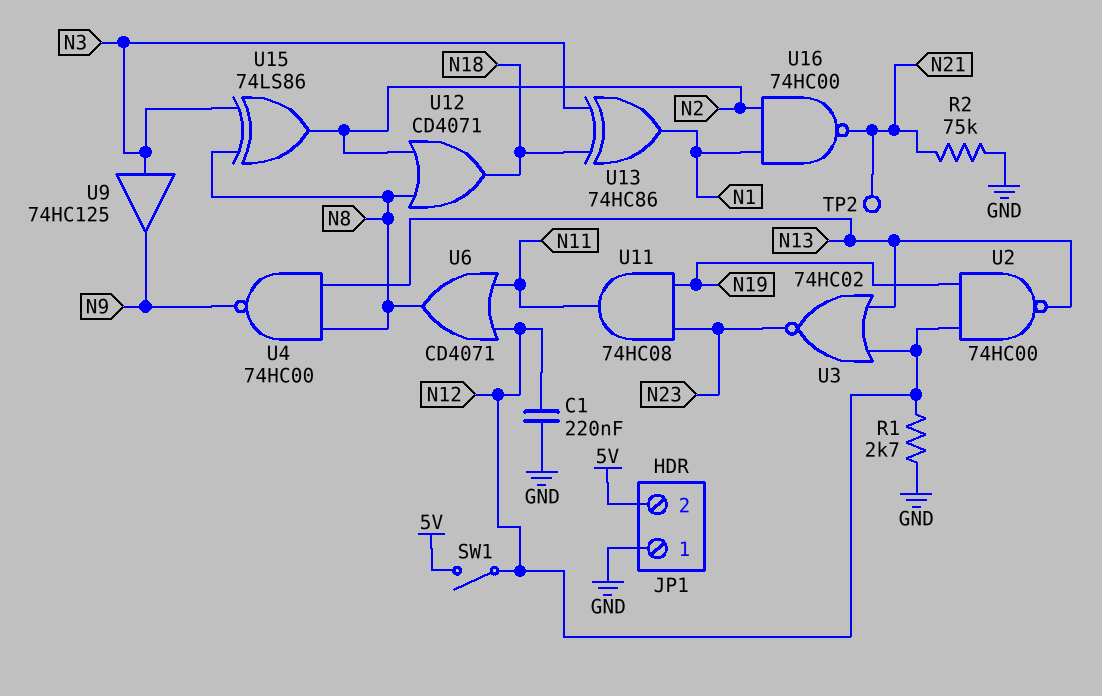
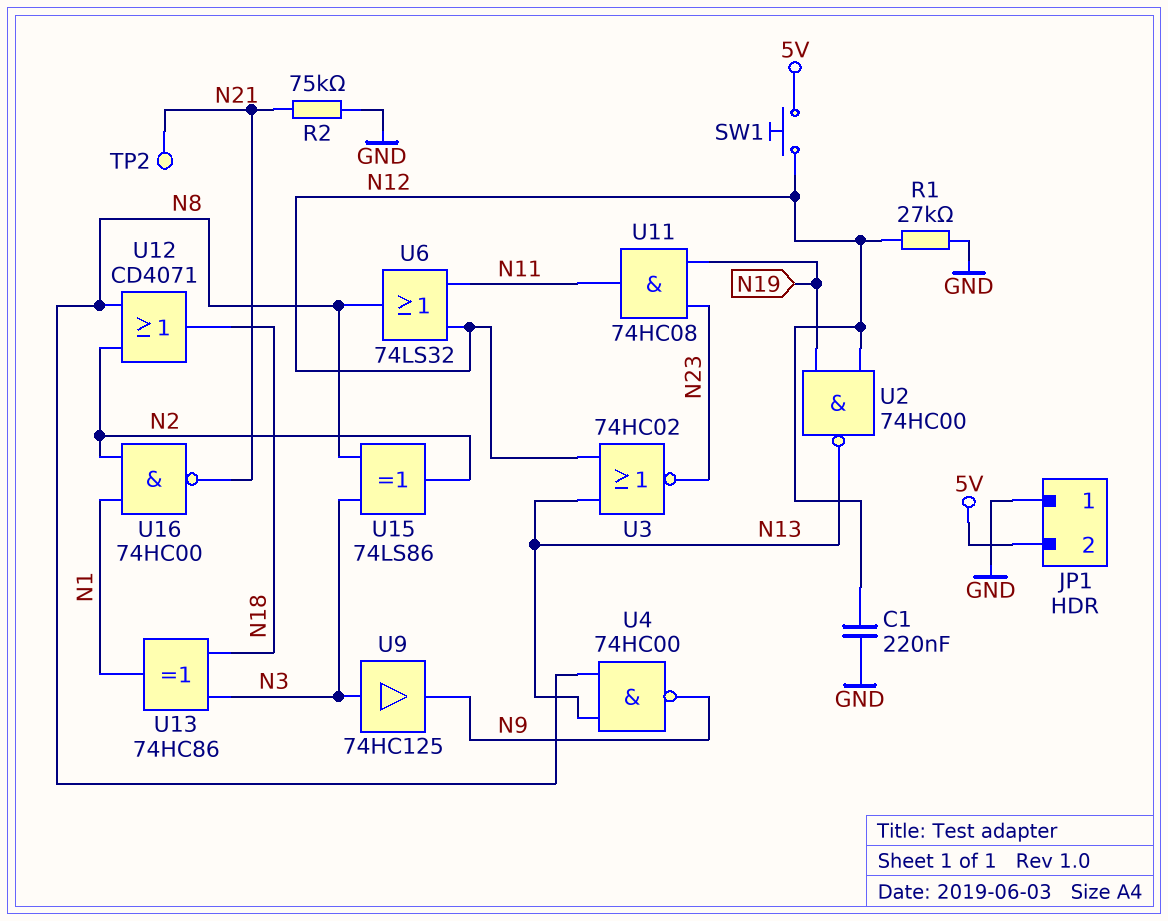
R1: 2.7k (GND, N12) -> 27k (GND, N12)
SW1: switch (5V, N12) -> button (5V, N12)
U6: OR CD4071 (in N11, in N12, out N8) -> OR 74LS32 (in N11, in N12, out N8)

